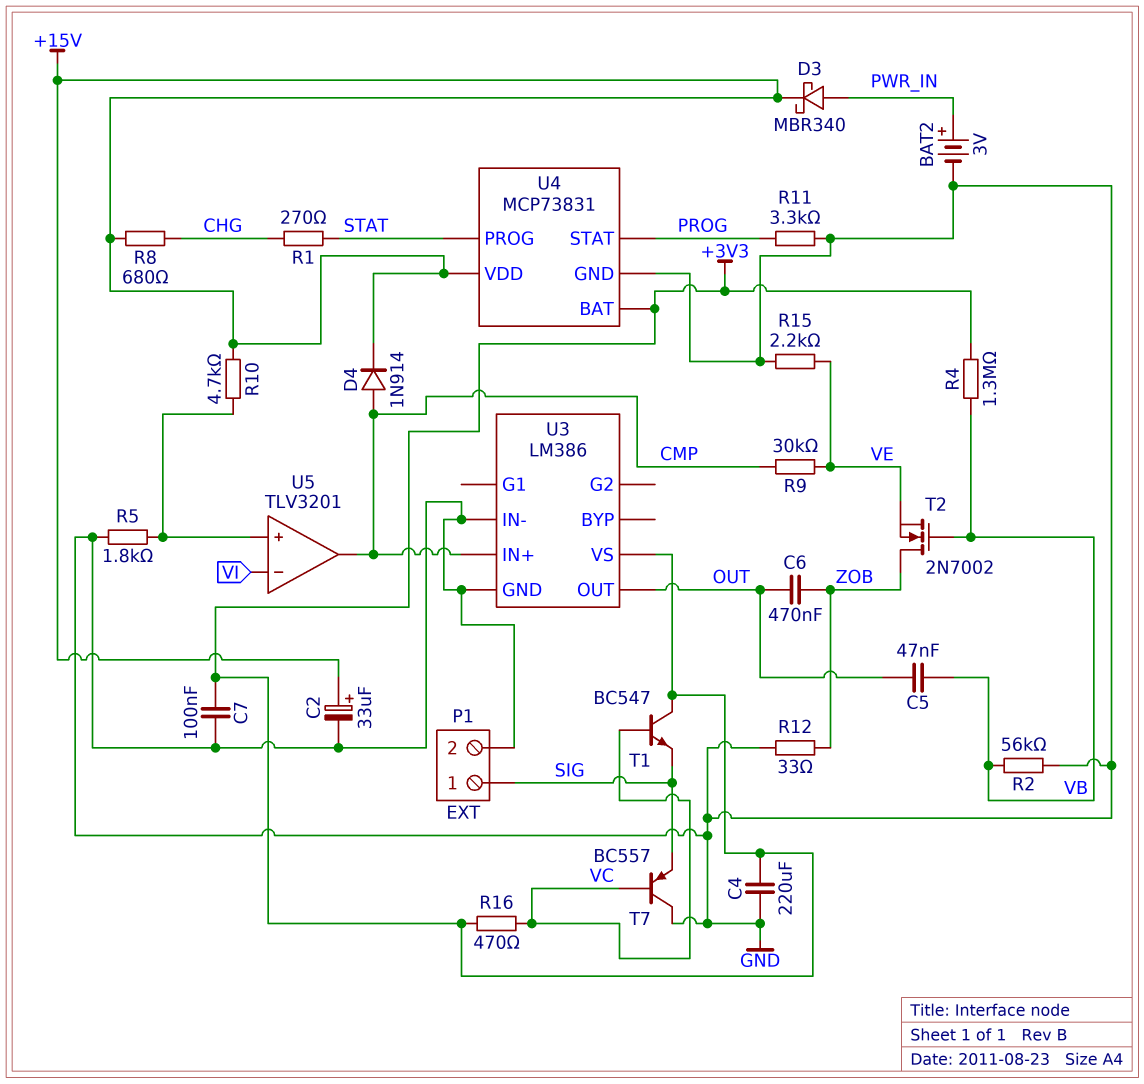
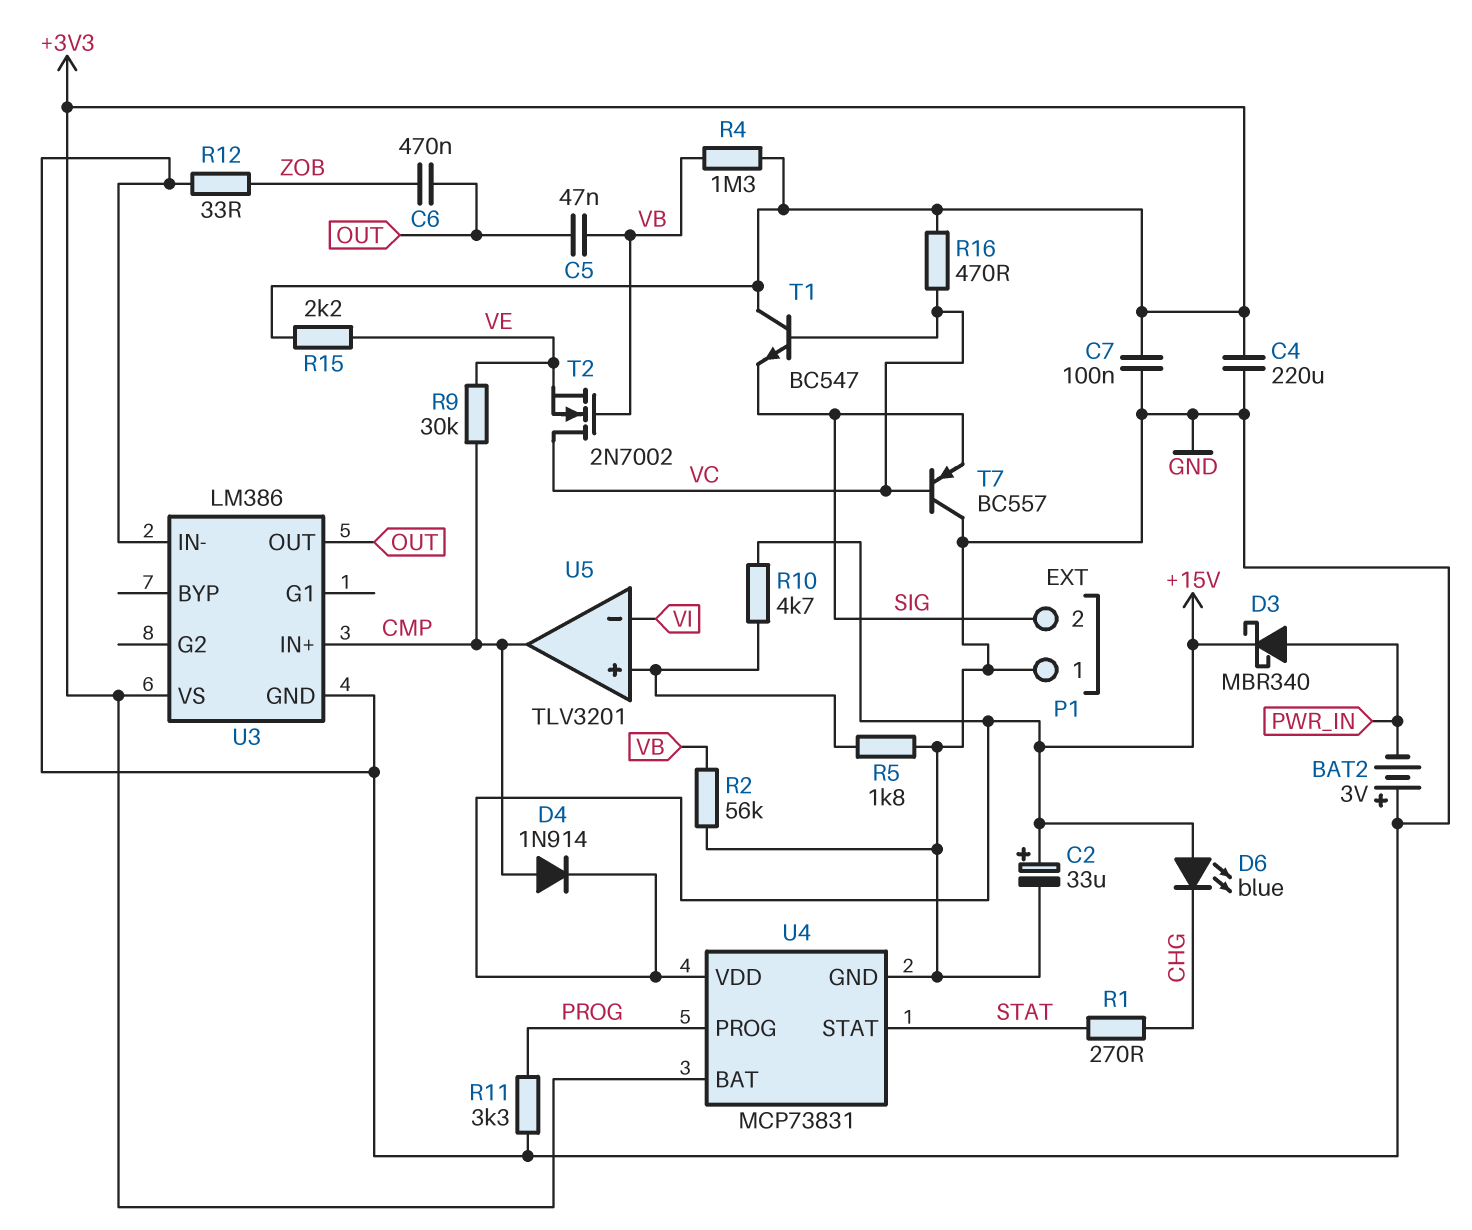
BAT2: 3V (plus PWR_IN, minus GND) -> 3V (plus GND, minus PWR_IN)
D6: none -> LED blue (A +15V, K CHG)
P1 pin 1: SIG -> GND
P1 pin 2: GND -> SIG
R8: 680 (+15V, CHG) -> none
R15: 2.2k (GND, VE) -> 2.2k (+3V3, VE)
T2: NMOS 2N7002 (G VB, D ZOB, S VE) -> NMOS 2N7002 (G VB, D VC, S VE)
U4 pin PROG: STAT -> PROG
U4 pin STAT: PROG -> STAT

